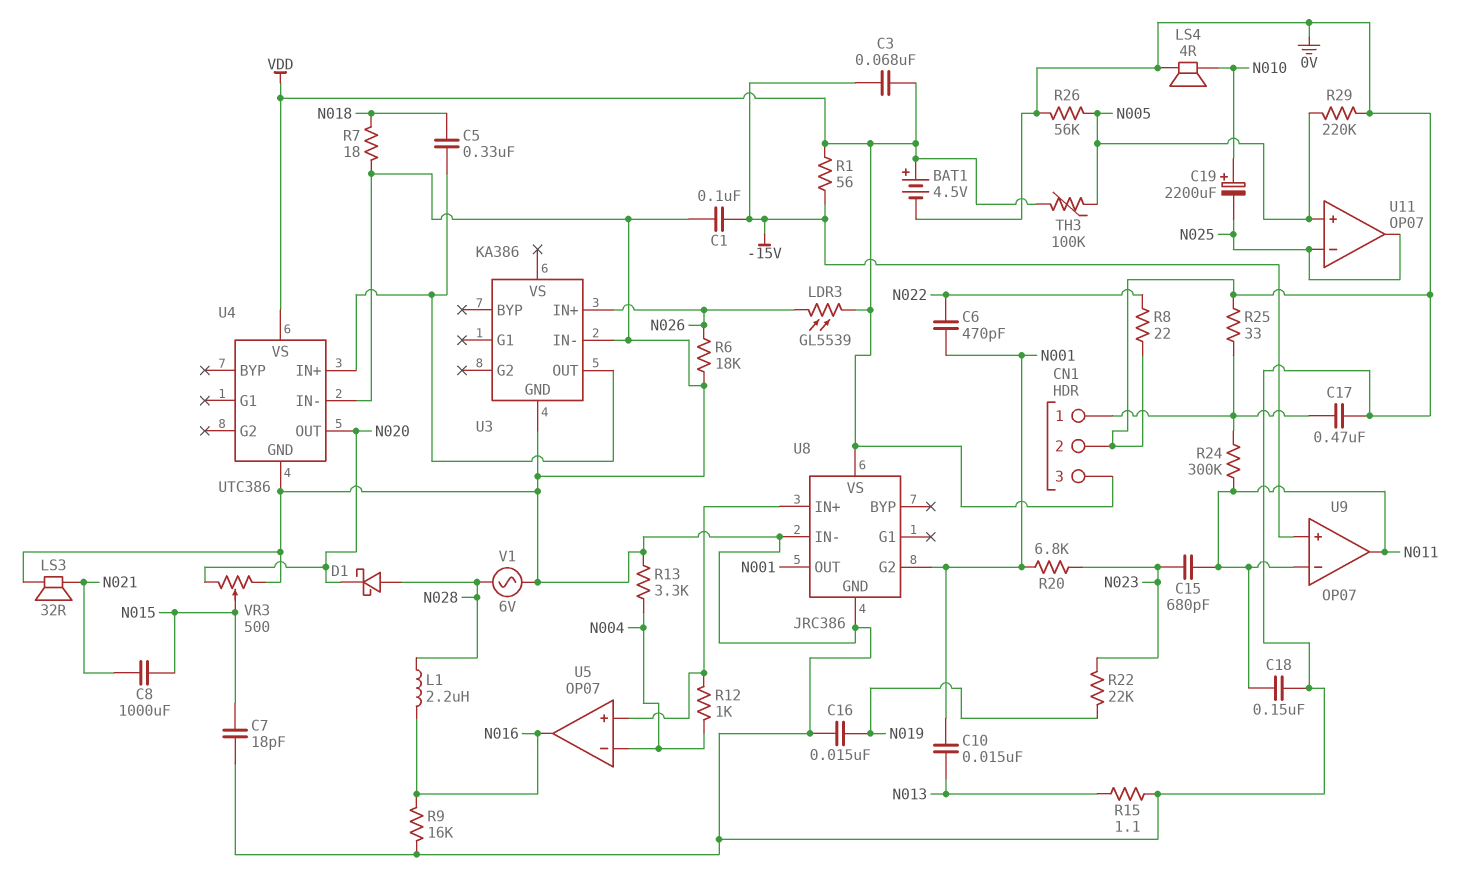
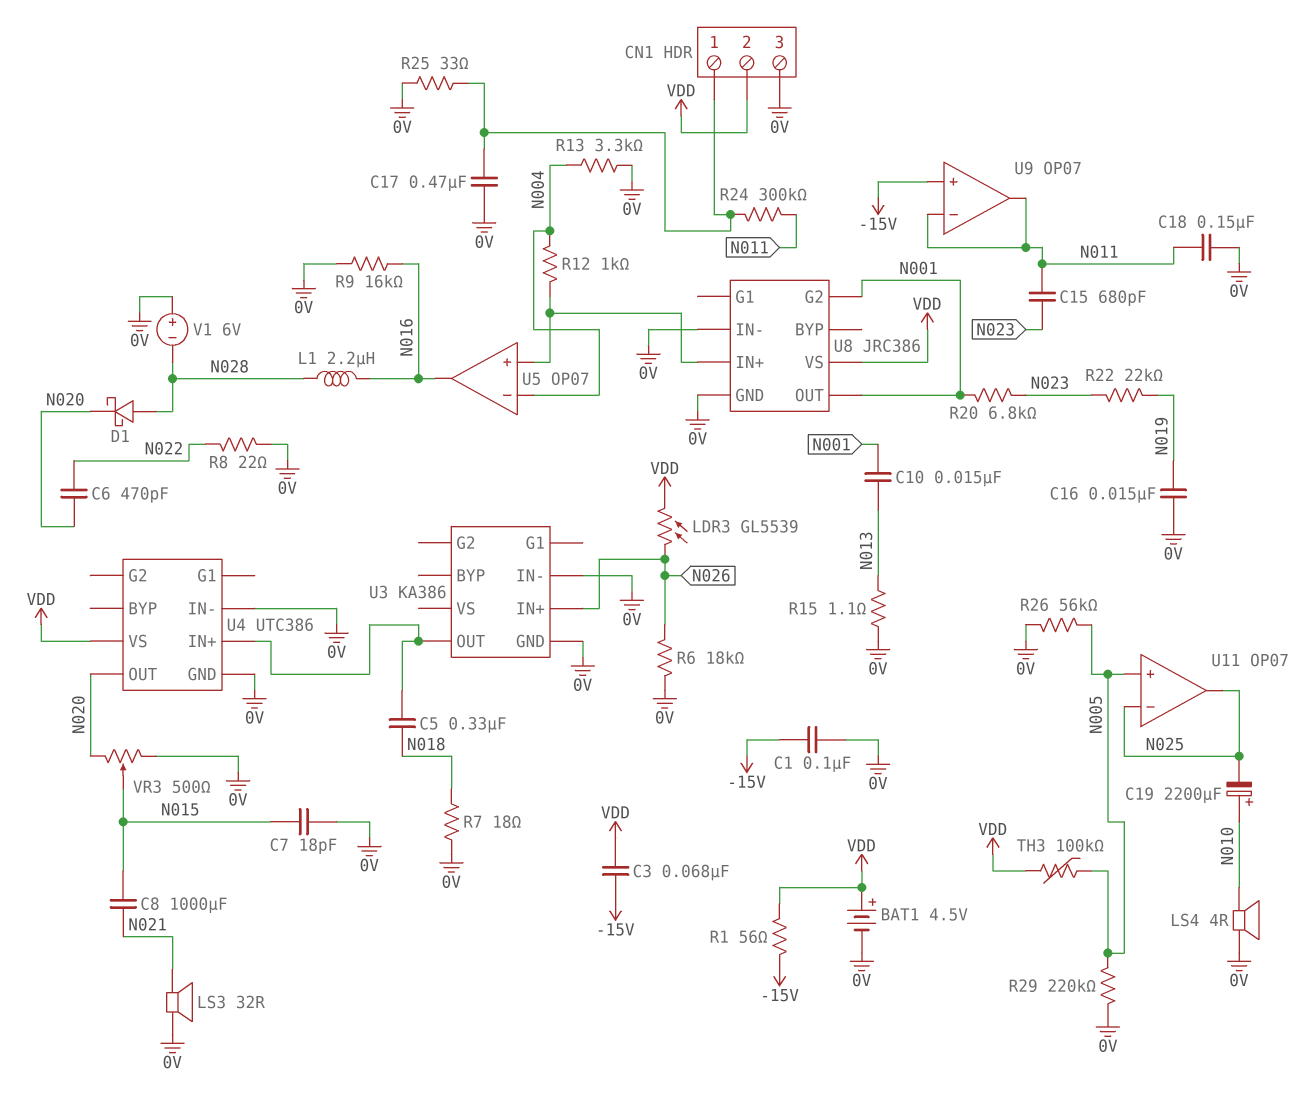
C6: 470pF (N001, N022) -> 470pF (N020, N022)
CN1 pin 2: 0V -> VDD
CN1 pin 3: VDD -> 0V
V1: AC 6V (0V, N028) -> 6V (plus 0V, minus N028)

